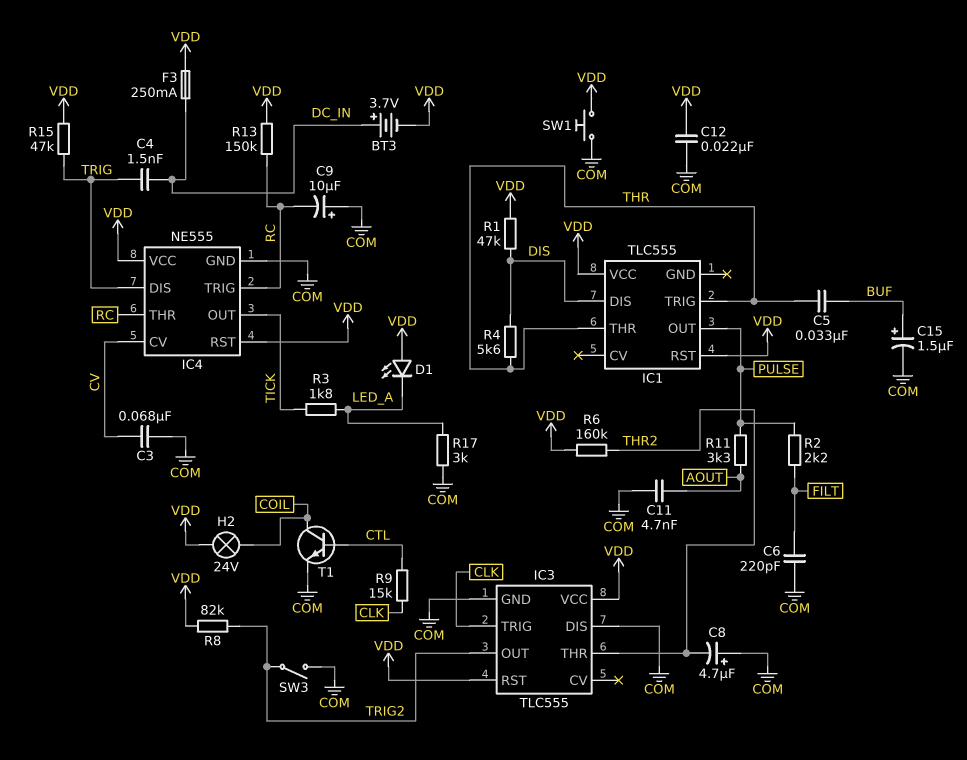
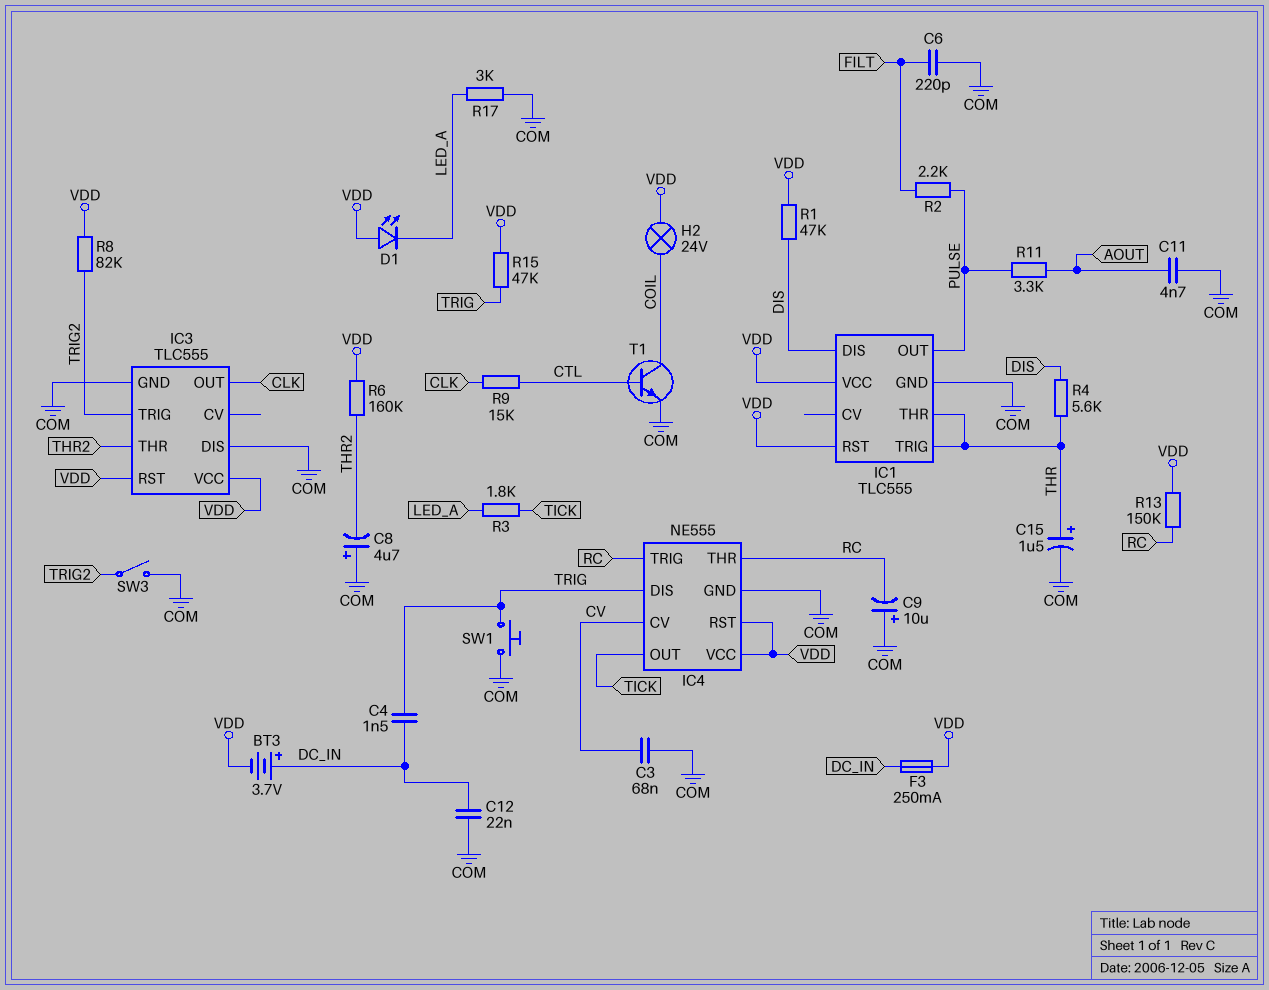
C5: 33nF (BUF, THR) -> none
C12: 22nF (COM, VDD) -> 22nF (COM, DC_IN)
C15: 1.5uF (plus BUF, minus COM) -> 1.5uF (plus THR, minus COM)
IC1 pin GND: none -> COM
IC3 pin OUT: TRIG2 -> CLK
IC3 pin TRIG: CLK -> TRIG2
SW1: button (COM, VDD) -> button (COM, TRIG)

